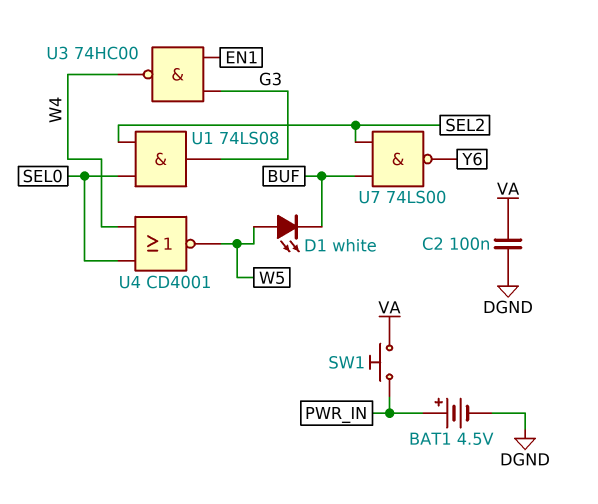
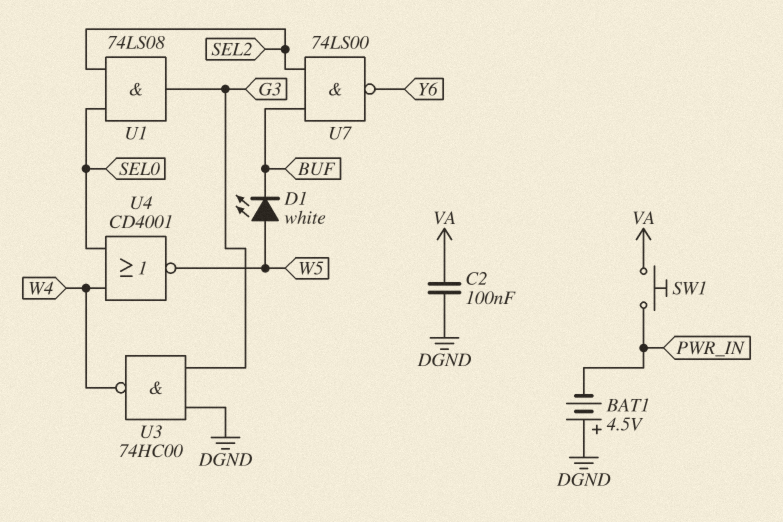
BAT1: 4.5V (plus PWR_IN, minus DGND) -> 4.5V (plus DGND, minus PWR_IN)
U3: NAND 74HC00 (in EN1, in G3, out W4) -> NAND 74HC00 (in DGND, in G3, out W4)

